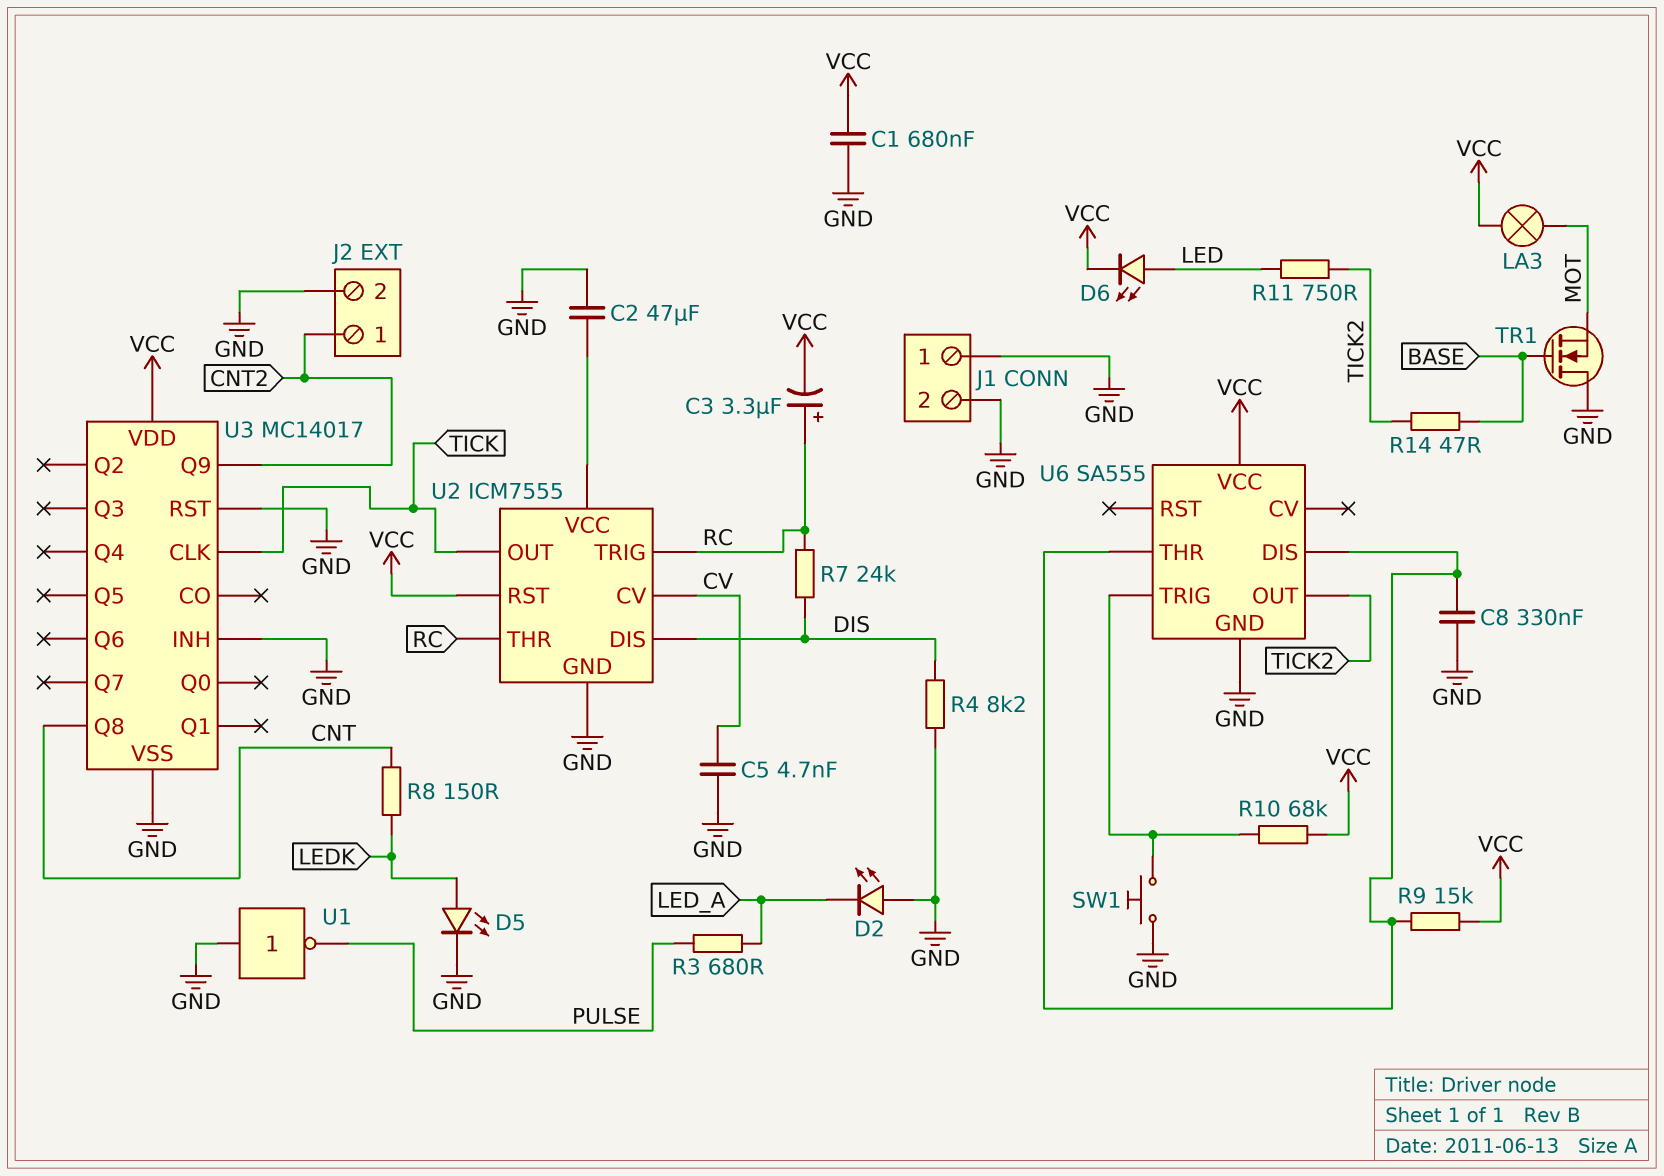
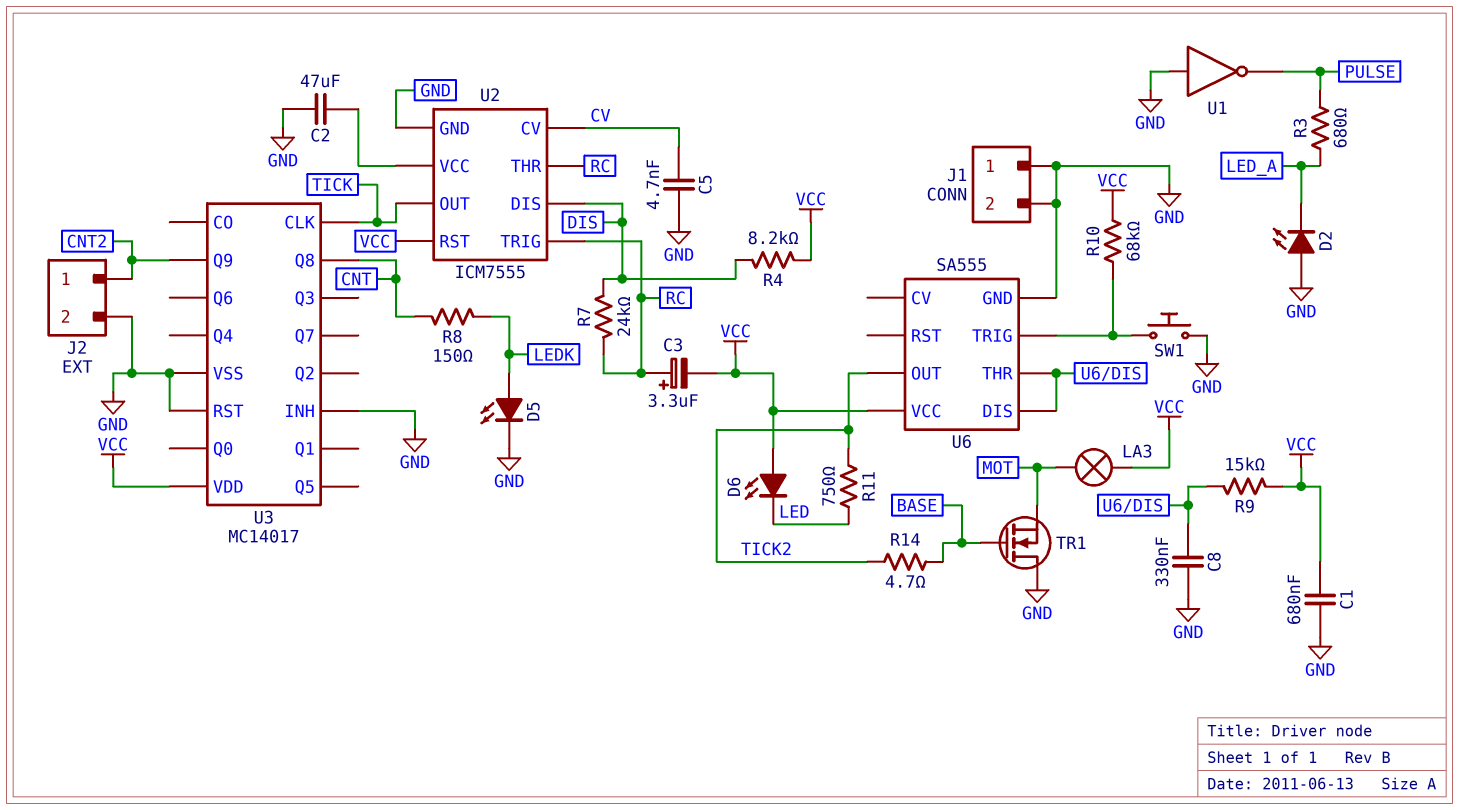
D6: LED (A LED, K VCC) -> LED (A VCC, K LED)
R4: 8.2k (DIS, GND) -> 8.2k (DIS, VCC)
R14: 47 (BASE, TICK2) -> 4.7 (BASE, TICK2)

